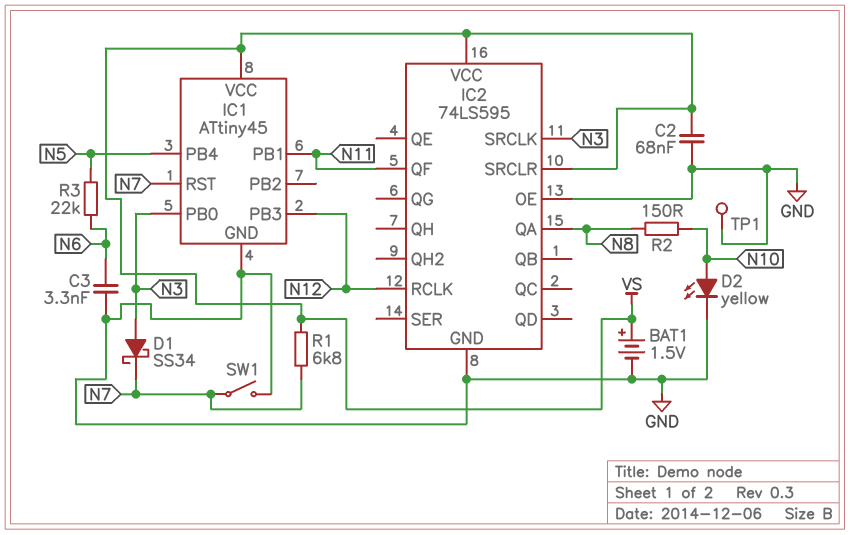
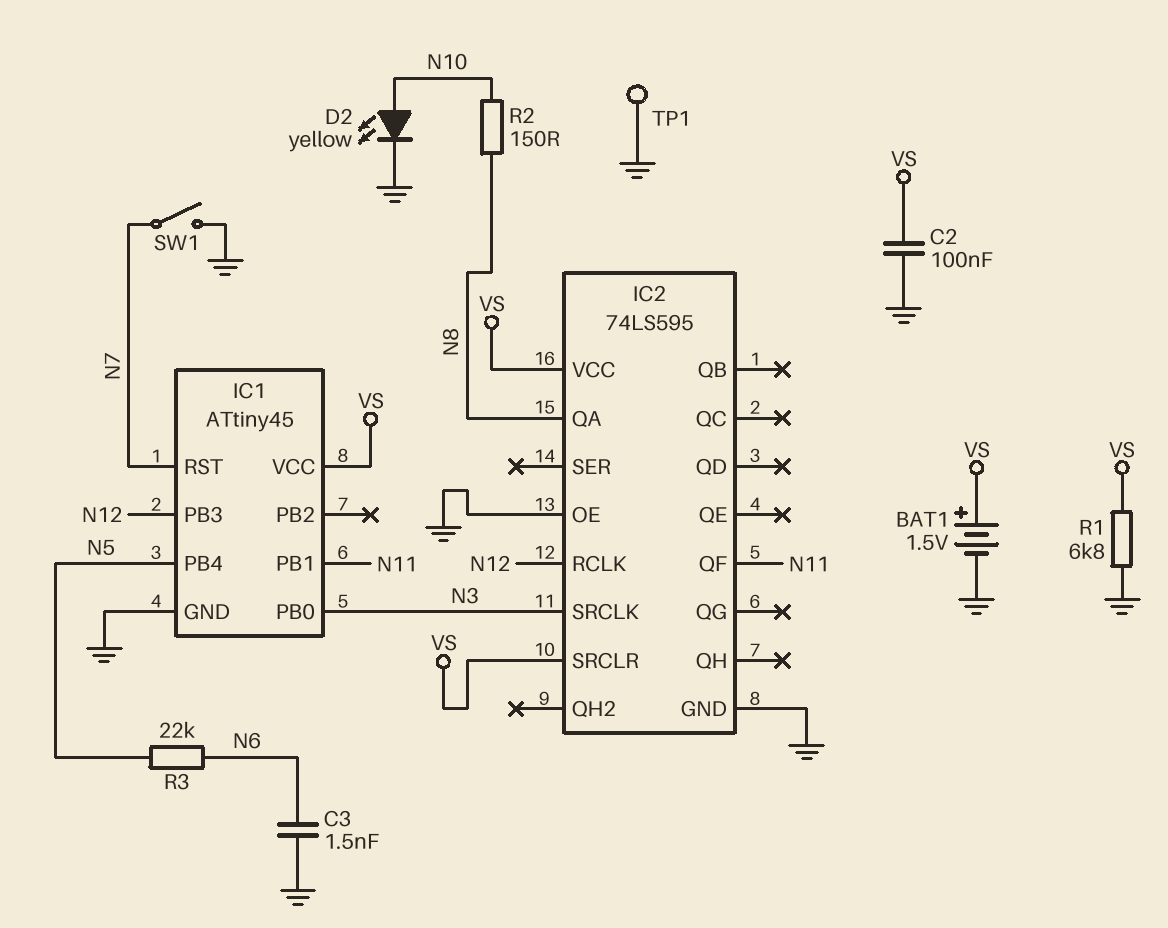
C2: 68nF (GND, VS) -> 100nF (GND, VS)
C3: 3.3nF (GND, N6) -> 1.5nF (GND, N6)
D1: schottky SS34 (A N3, K N7) -> none
R1: 6.8k (N7, VS) -> 6.8k (GND, VS)

